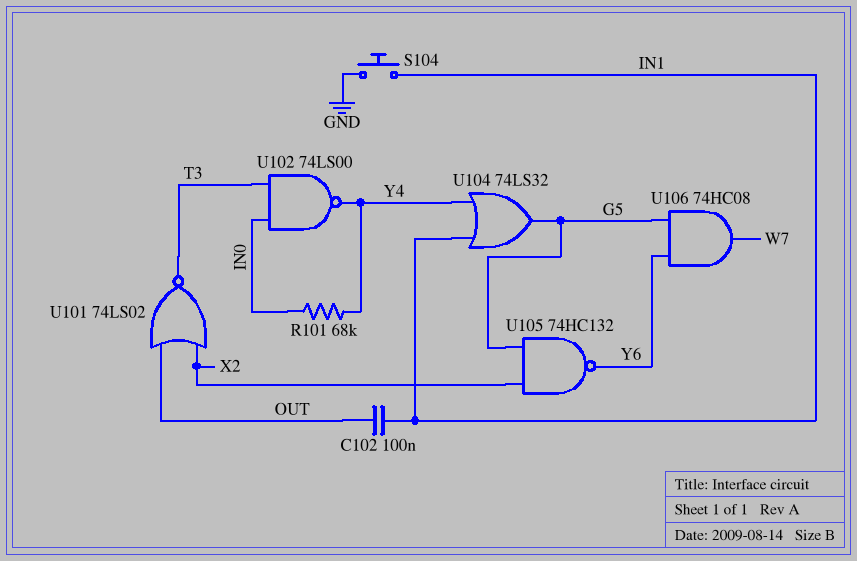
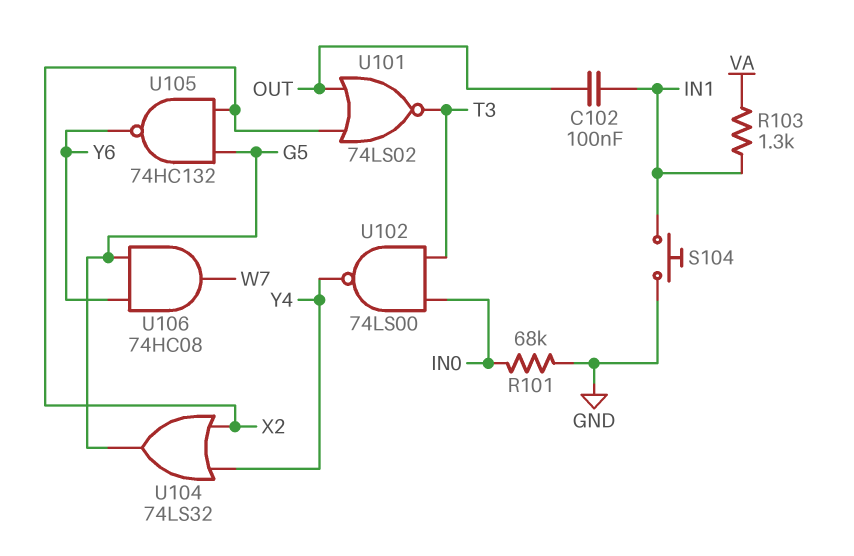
R101: 68k (IN0, Y4) -> 68k (GND, IN0)
R103: none -> 1.3k (IN1, VA)
U104: OR 74LS32 (in IN1, in Y4, out G5) -> OR 74LS32 (in X2, in Y4, out G5)

